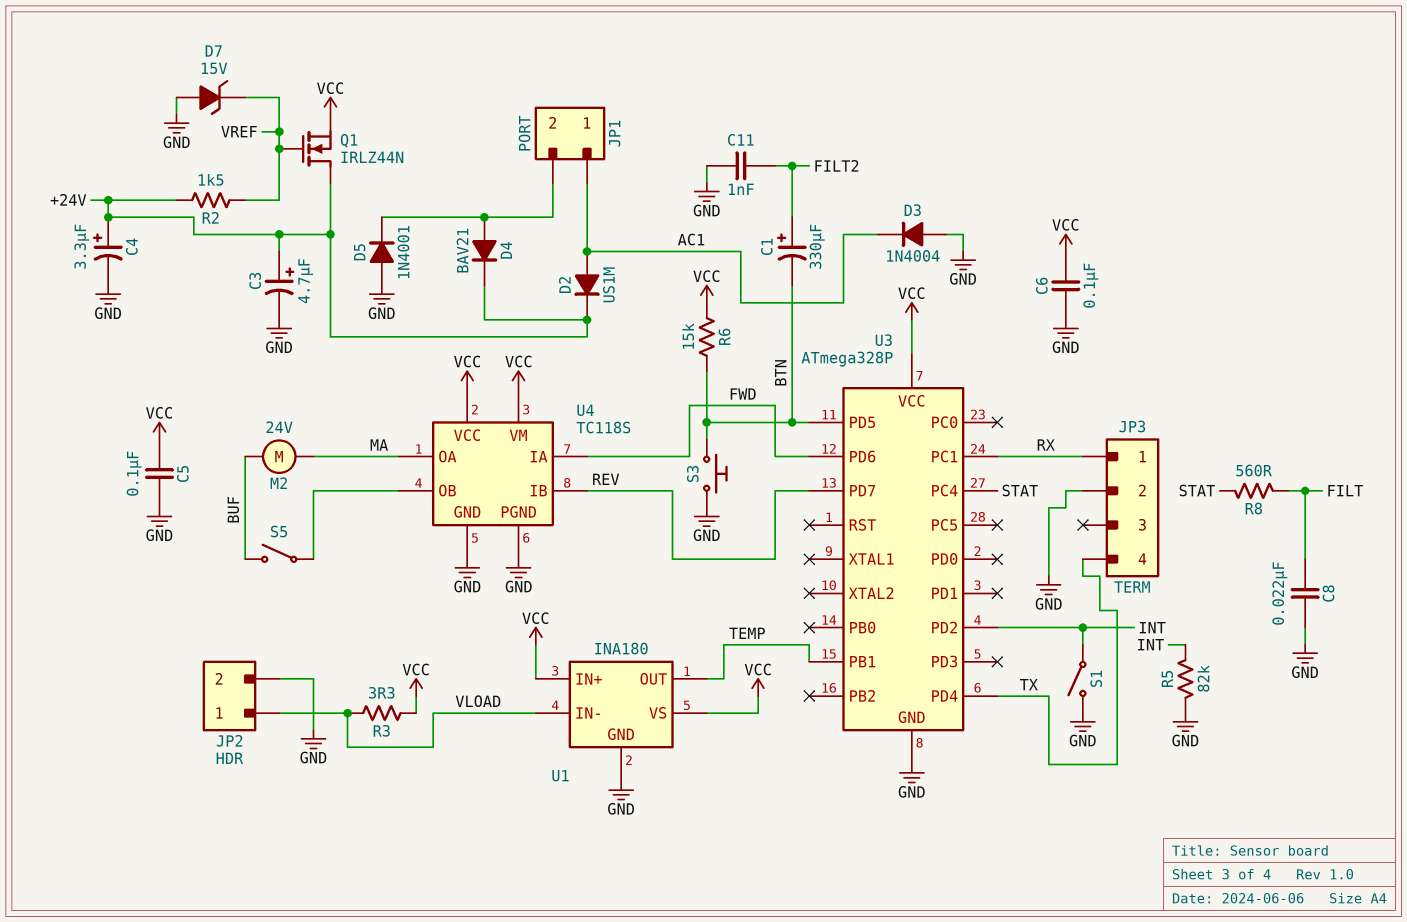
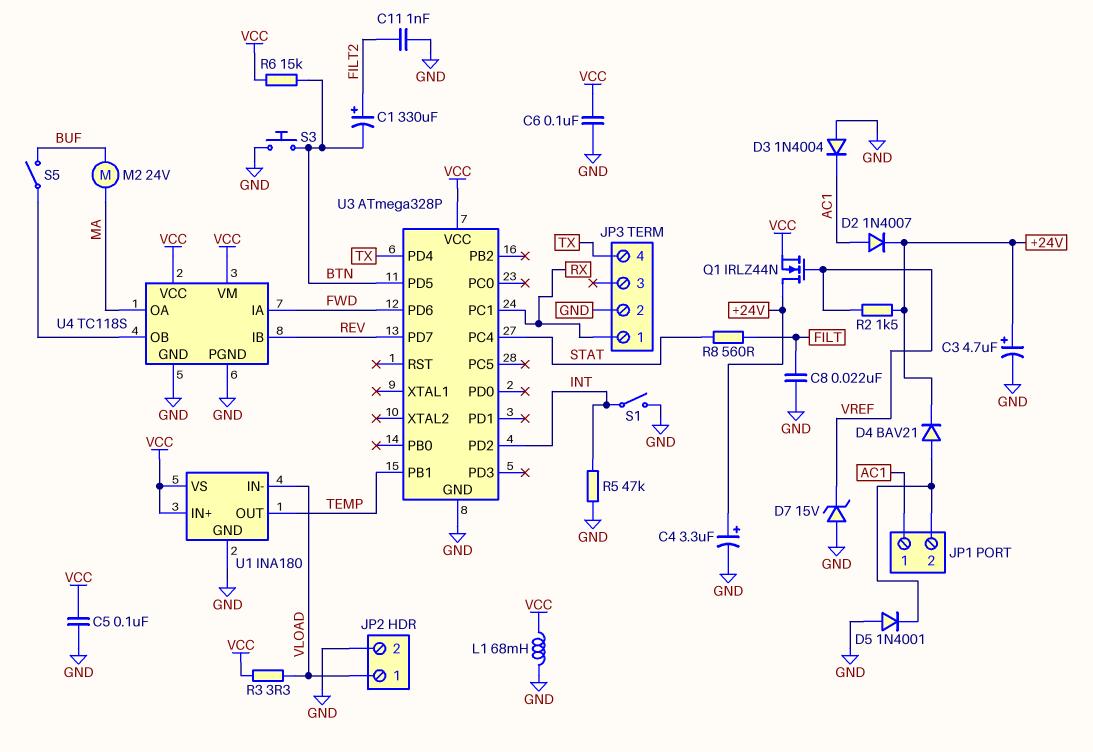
D2: diode US1M (A AC1, K +24V) -> diode 1N4007 (A AC1, K +24V)
L1: none -> 68mH (GND, VCC)
R5: 82k (GND, INT) -> 47k (GND, INT)

